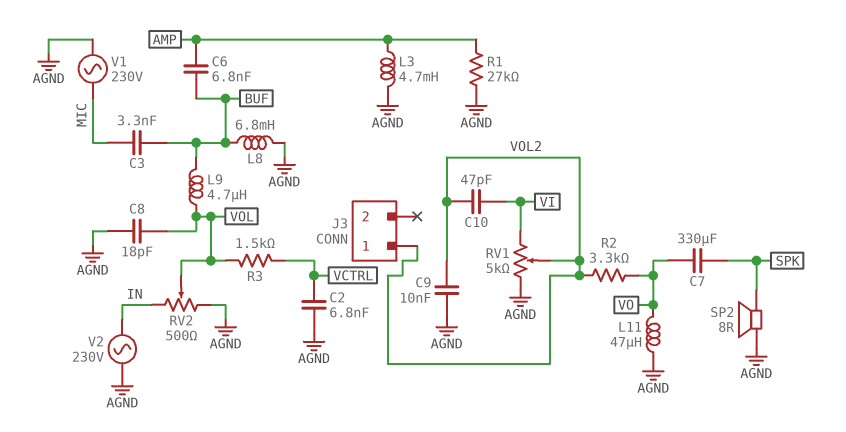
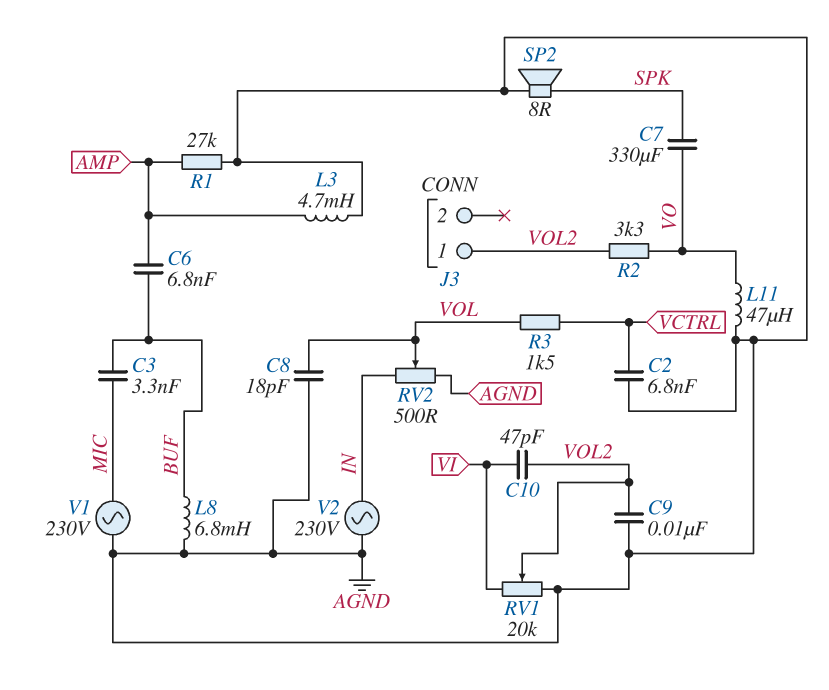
L9: 4.7uH (BUF, VOL) -> none
RV1: 5k (AGND, VI, wiper VOL2) -> 20k (AGND, VI, wiper VOL2)

